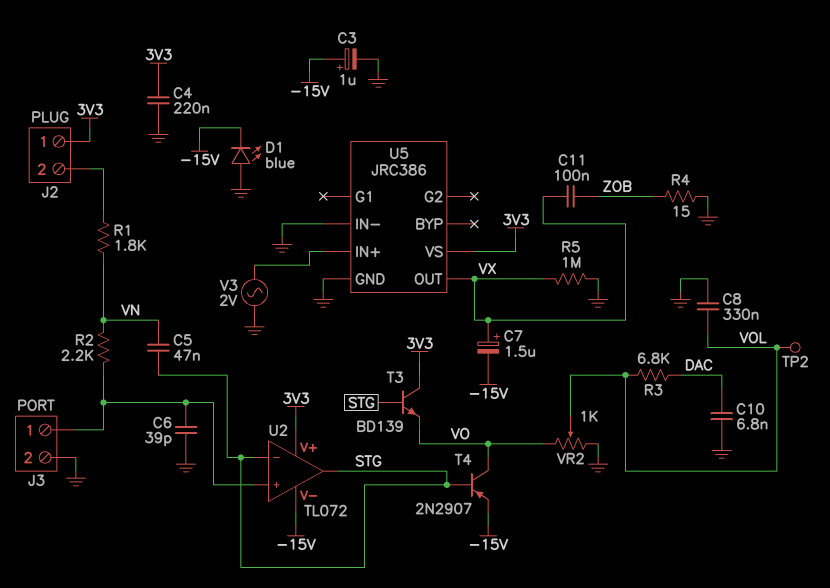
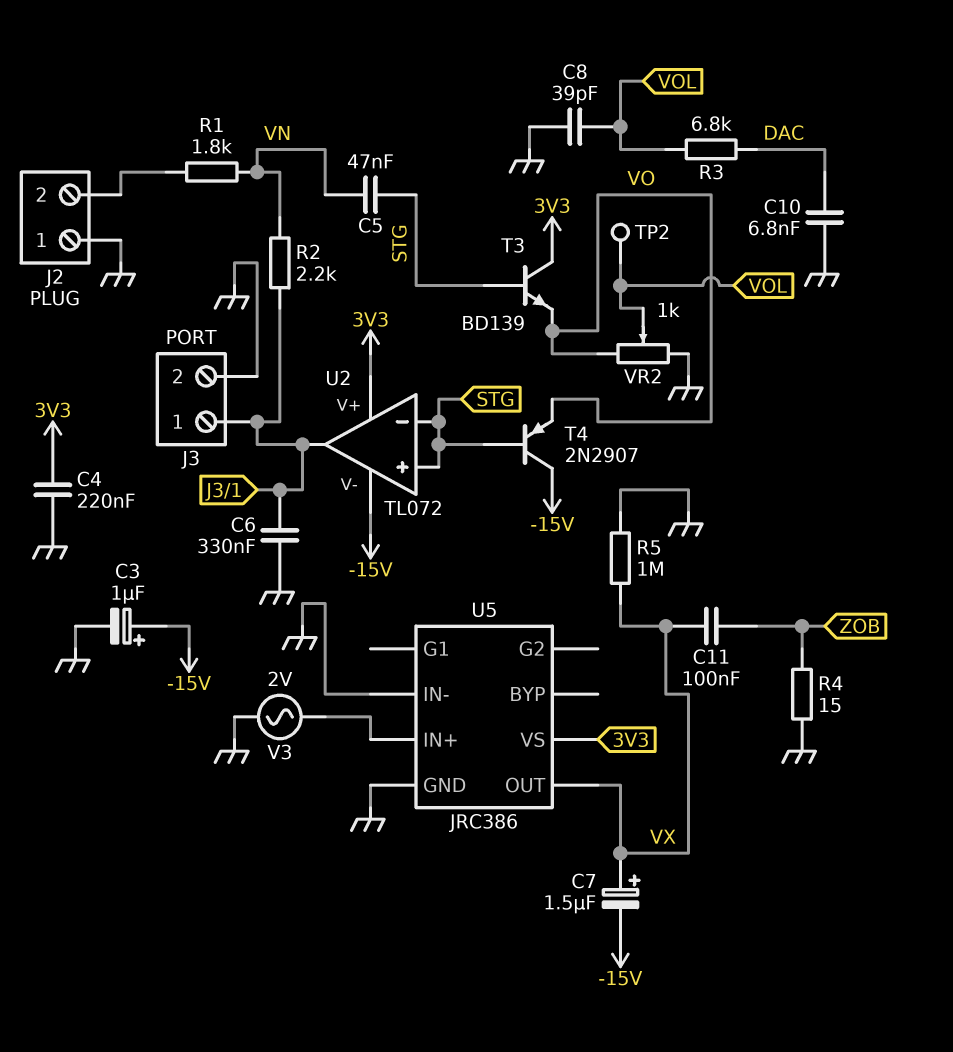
C6: 39pF (GND, J3/1) -> 330nF (GND, J3/1)
C8: 330nF (GND, VOL) -> 39pF (GND, VOL)
D1: LED blue (A GND, K -15V) -> none
J2 pin 1: 3V3 -> GND
T4: PNP 2N2907 (B STG, C VO, E -15V) -> PNP 2N2907 (B STG, C -15V, E VO)
U2 pin in+: J3/1 -> STG
U2 pin out: STG -> J3/1

